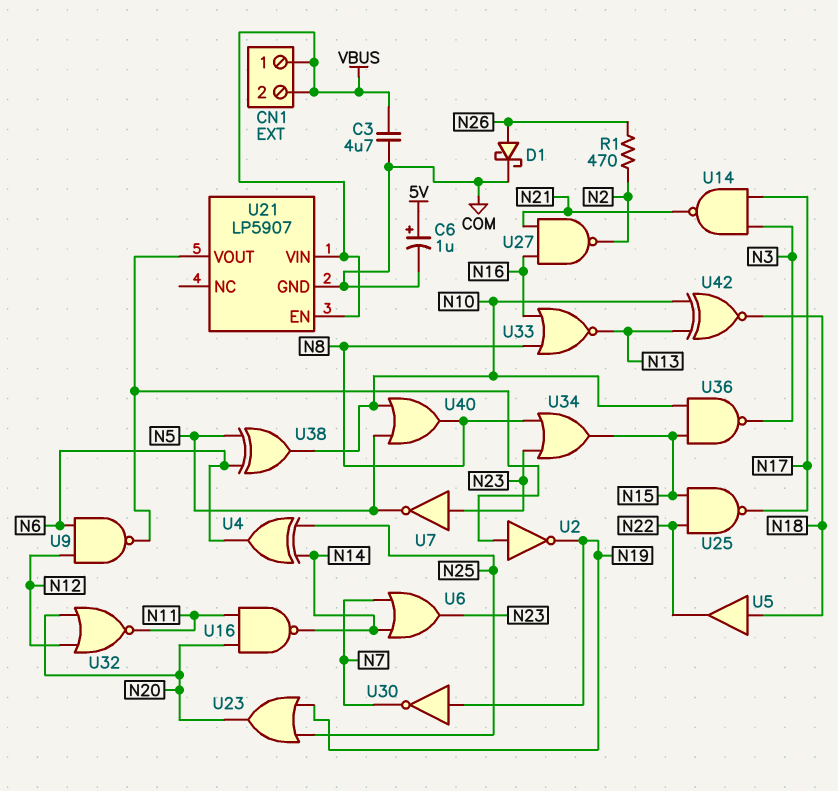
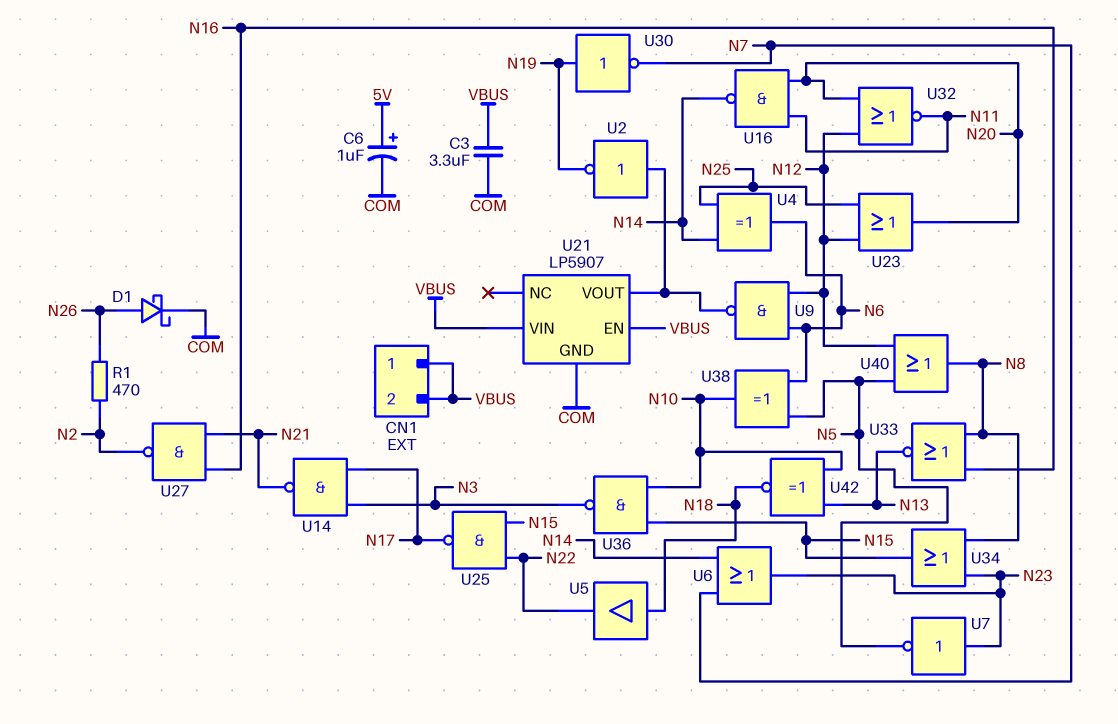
C3: 4.7uF (COM, VBUS) -> 3.3uF (COM, VBUS)
U23: OR (in N19, in N25, out N20) -> OR (in N12, in N25, out N20)
U40: OR (in N5, in N10, out N8) -> OR (in N5, in N12, out N8)

